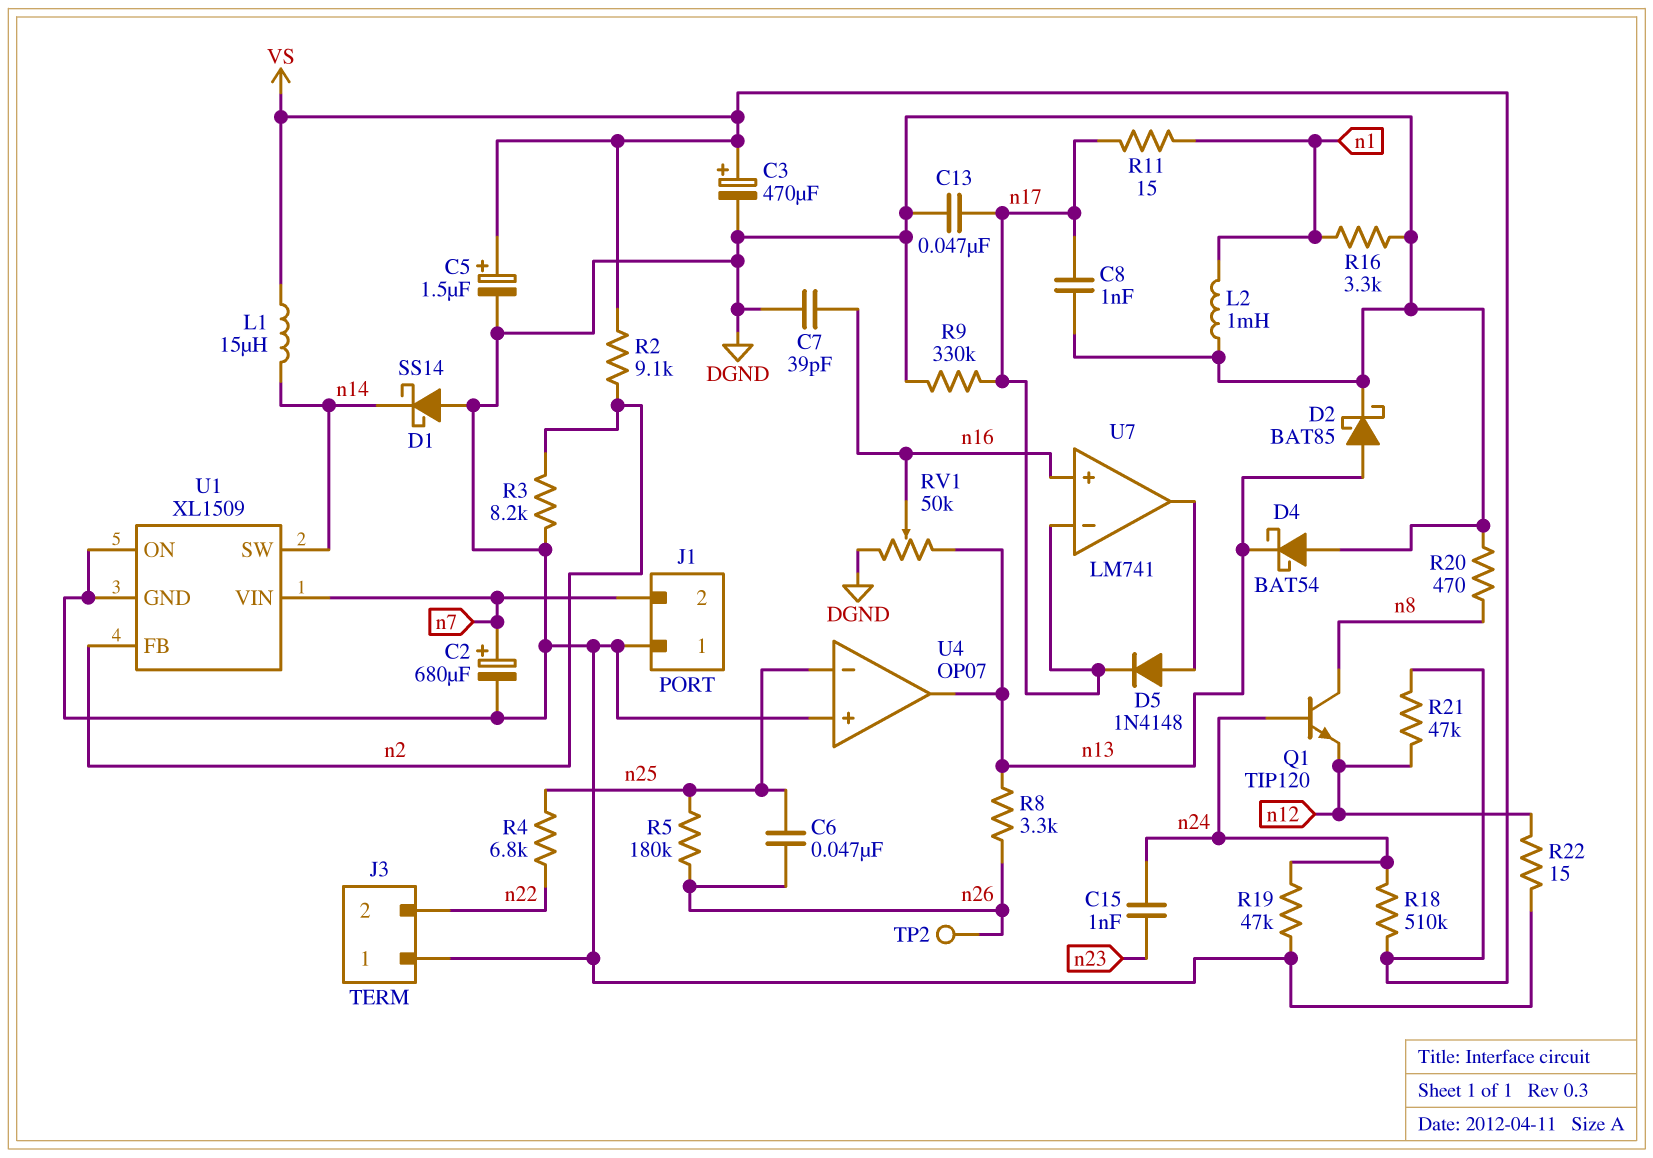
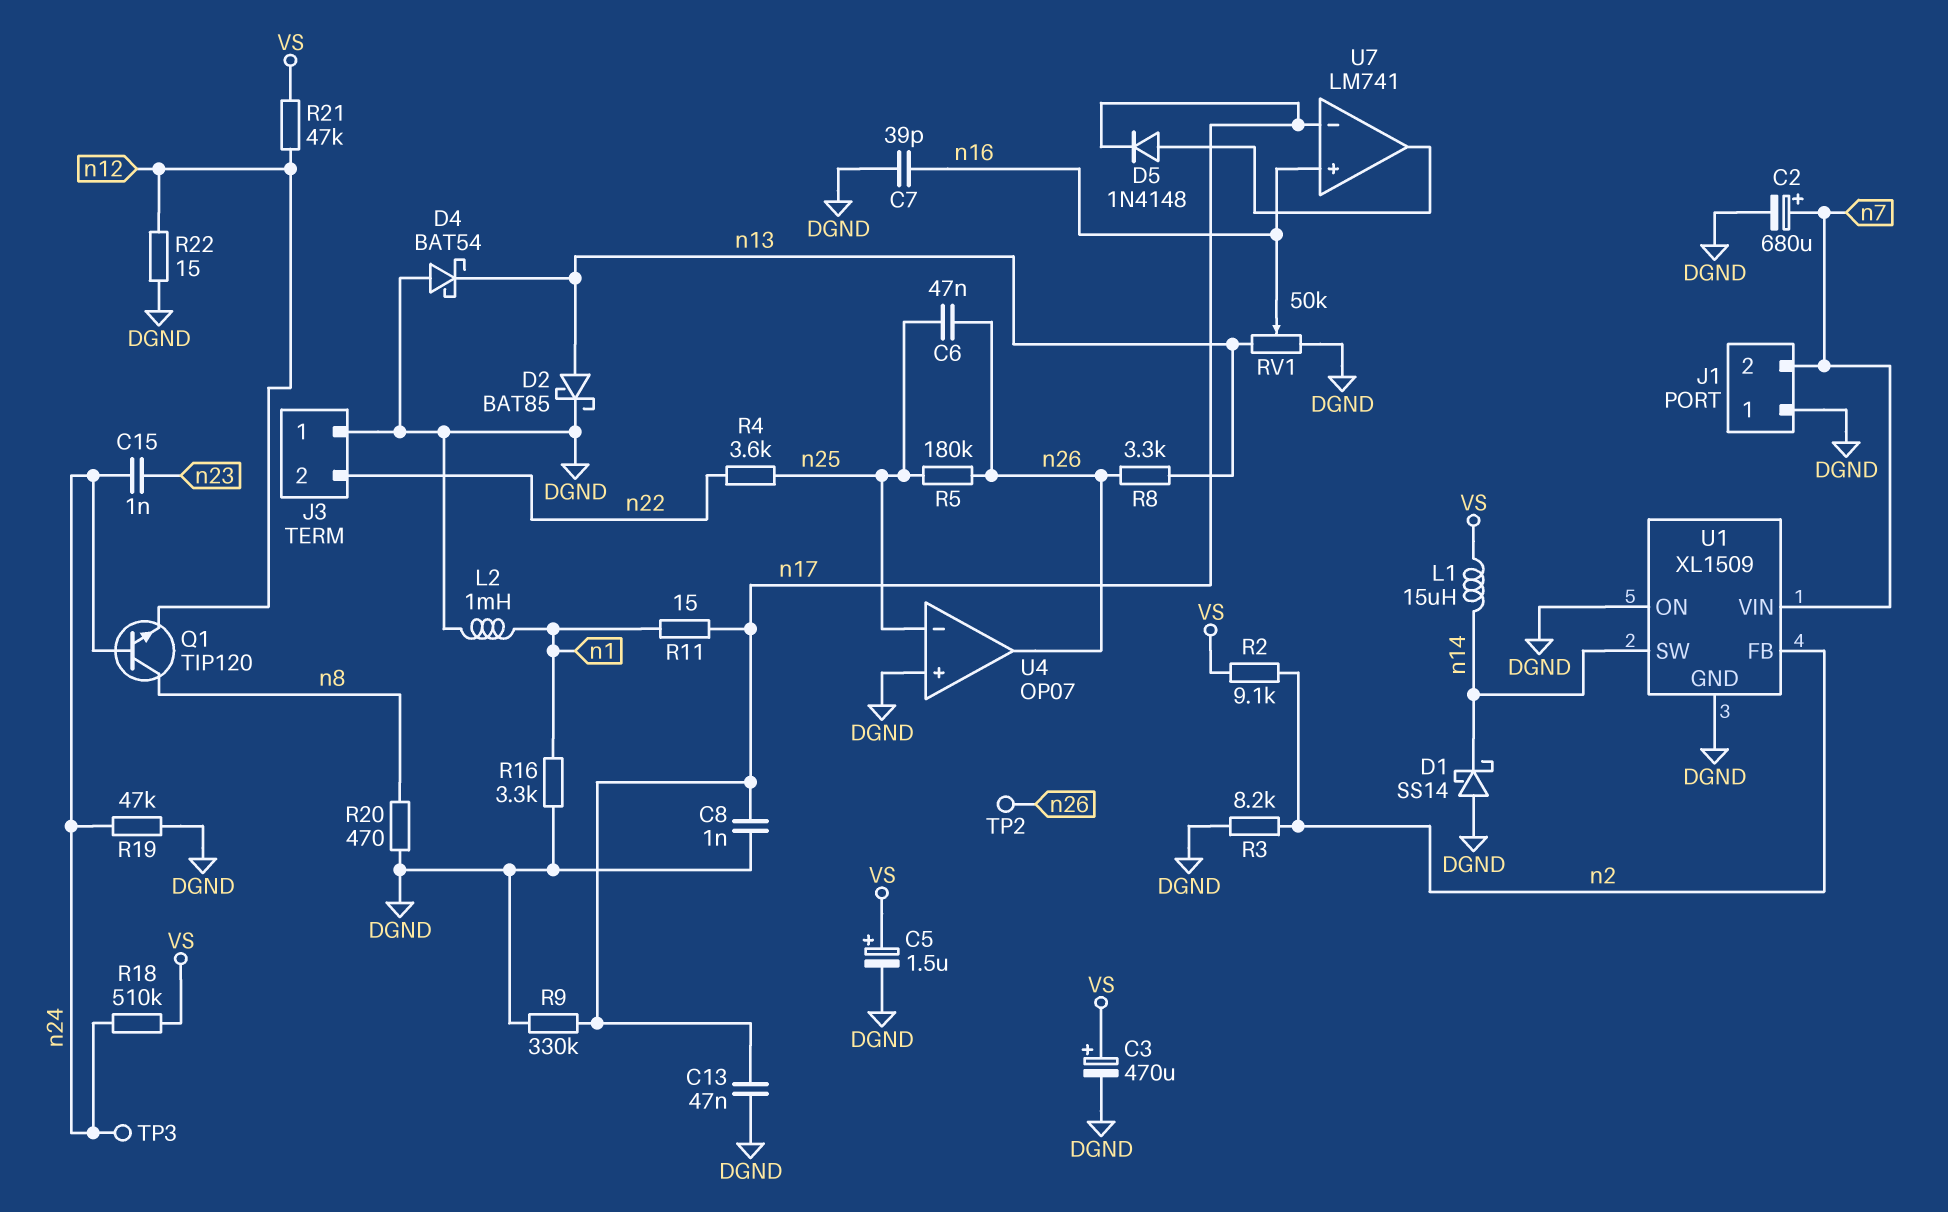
R4: 6.8k (n22, n25) -> 3.6k (n22, n25)
TP3: none -> test point (n24)
U4 pin out: n13 -> n26

